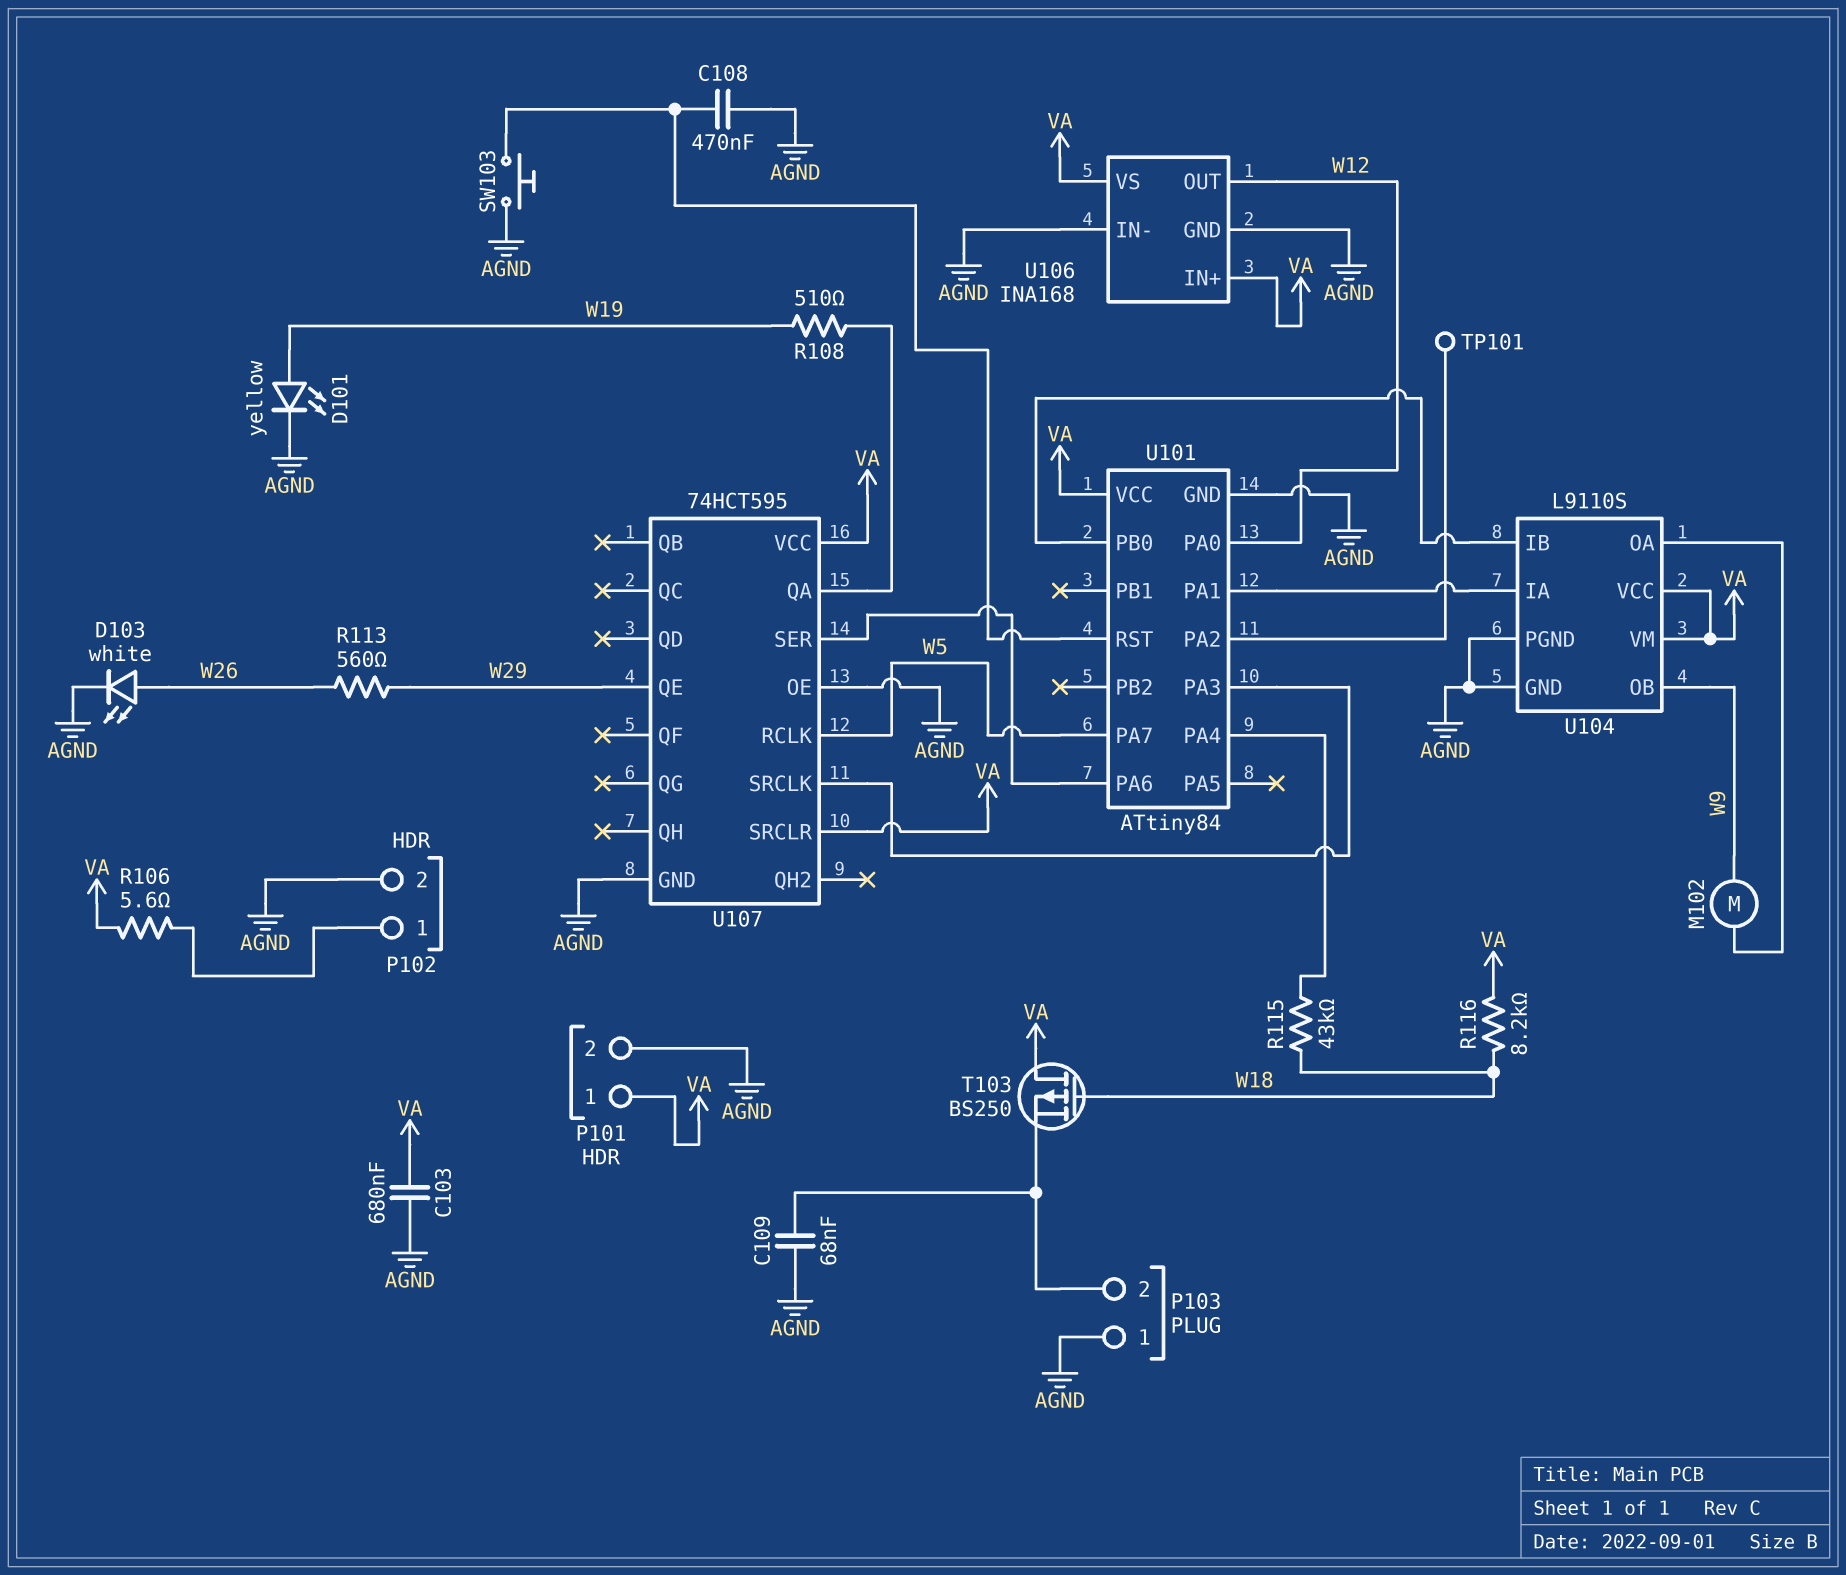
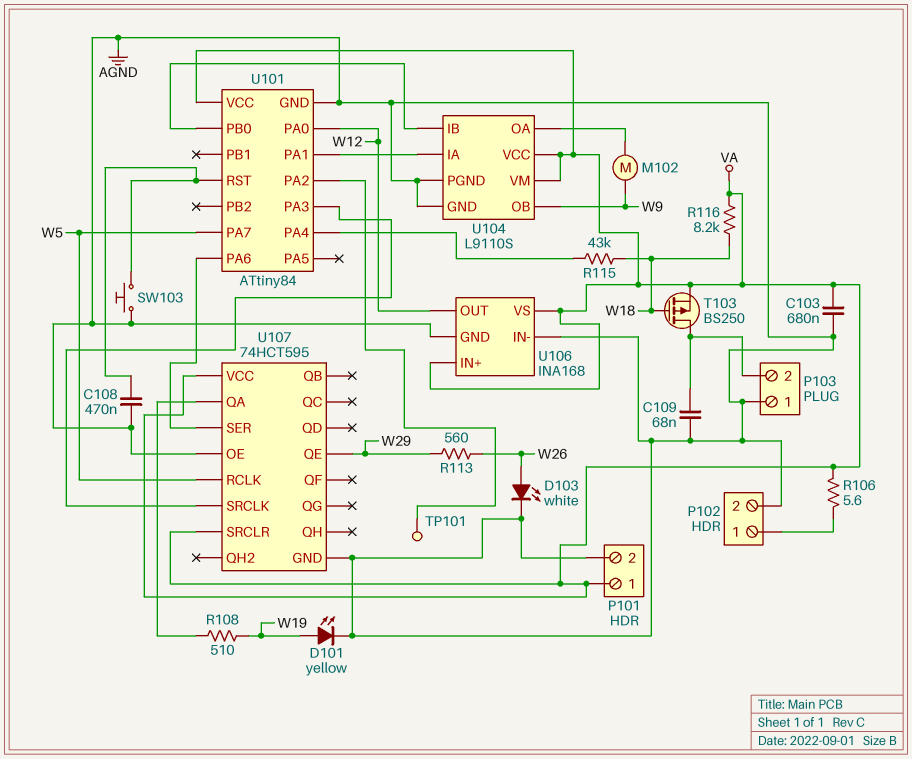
T103: PMOS BS250 (G W18, D VA, S P103/2) -> PMOS BS250 (G W18, D P103/2, S VA)

